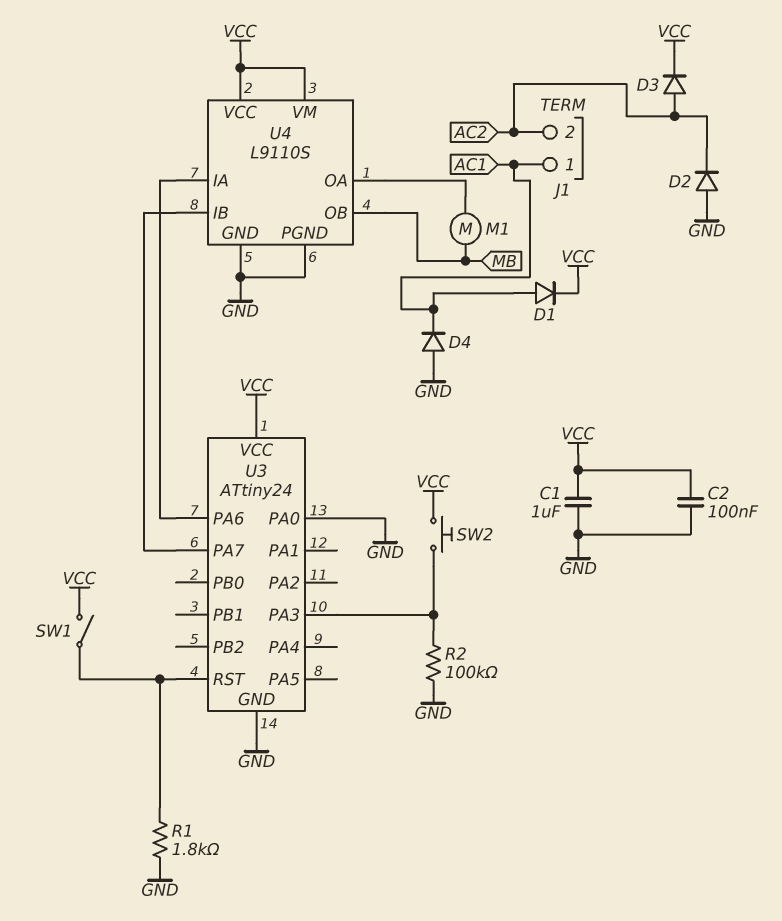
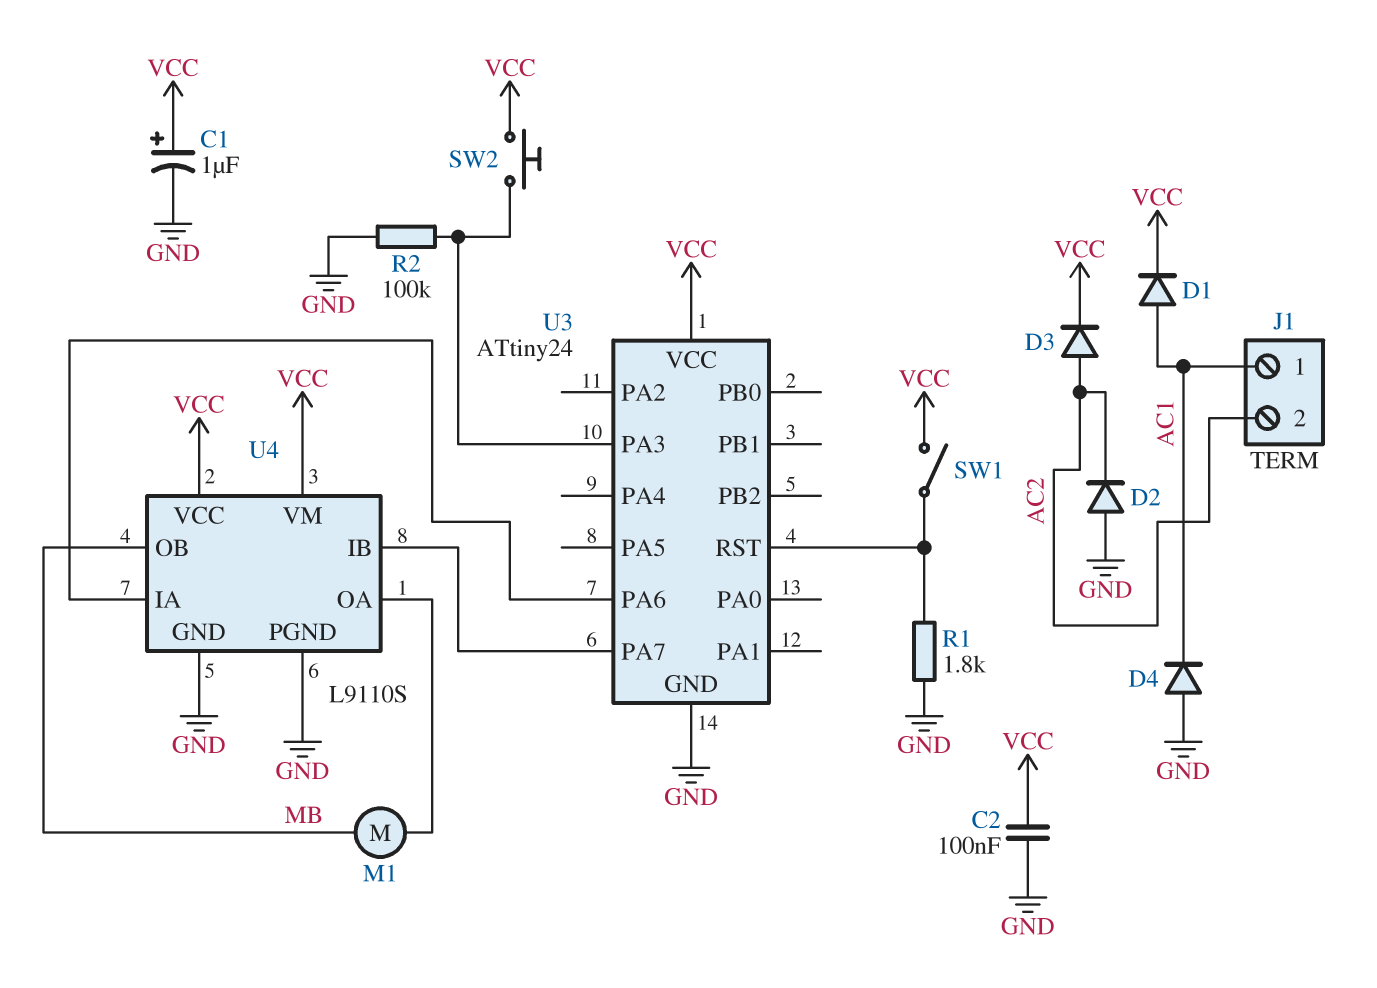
C1: 1uF (GND, VCC) -> 1uF (plus VCC, minus GND)
U3 pin PA0: GND -> none

